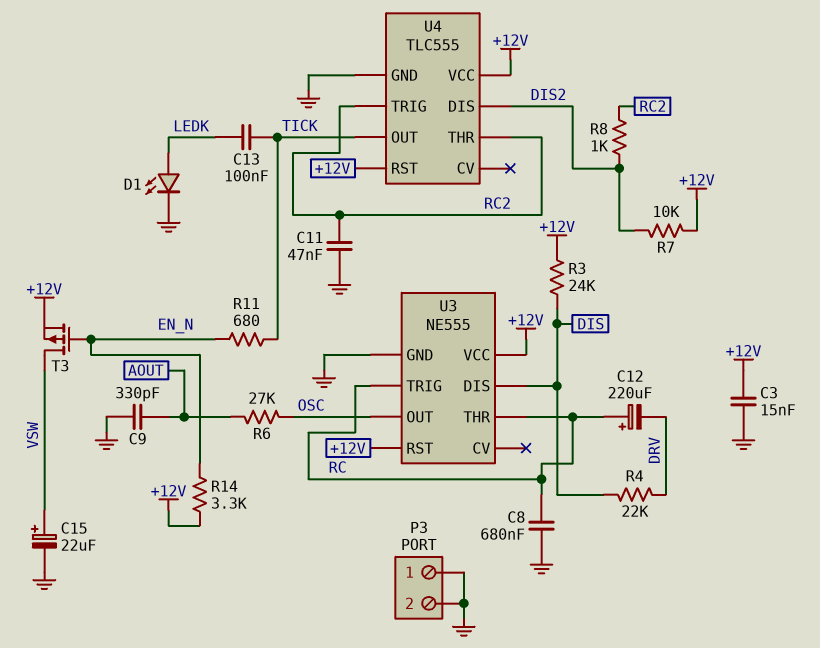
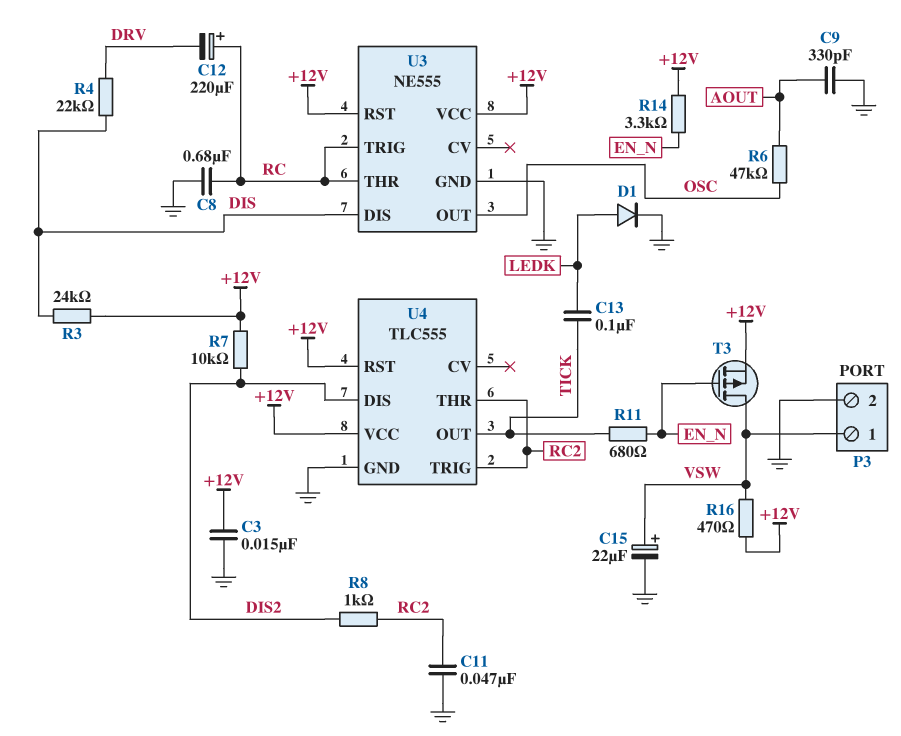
D1: LED (A LEDK, K GND) -> diode (A LEDK, K GND)
P3 pin 1: GND -> VSW
R6: 27k (AOUT, OSC) -> 47k (AOUT, OSC)
R16: none -> 470 (+12V, VSW)

